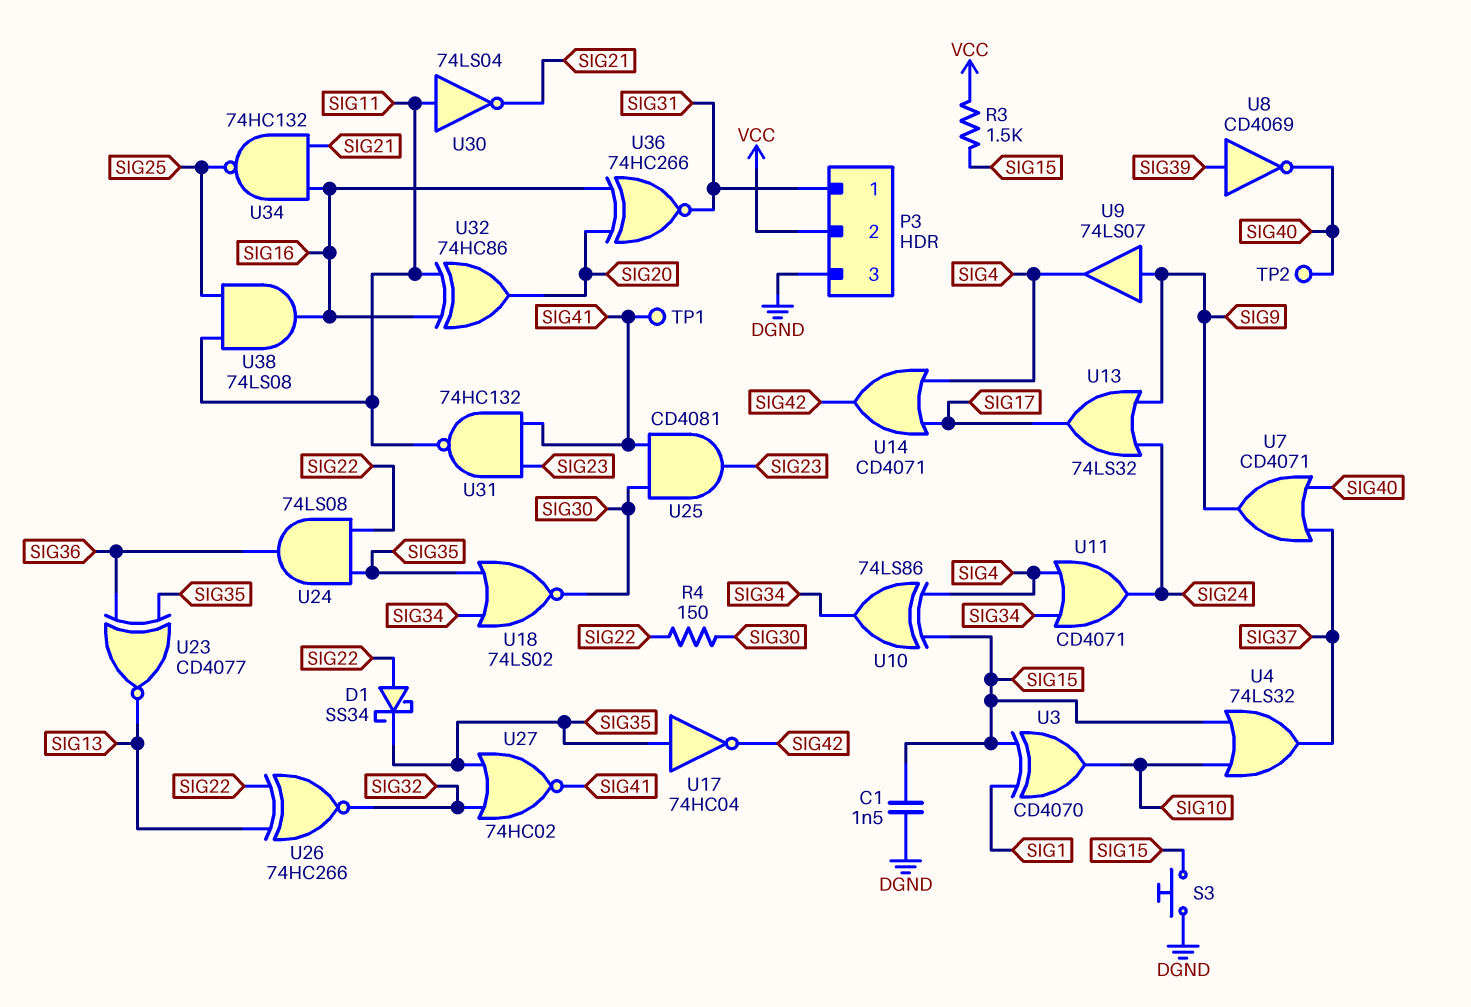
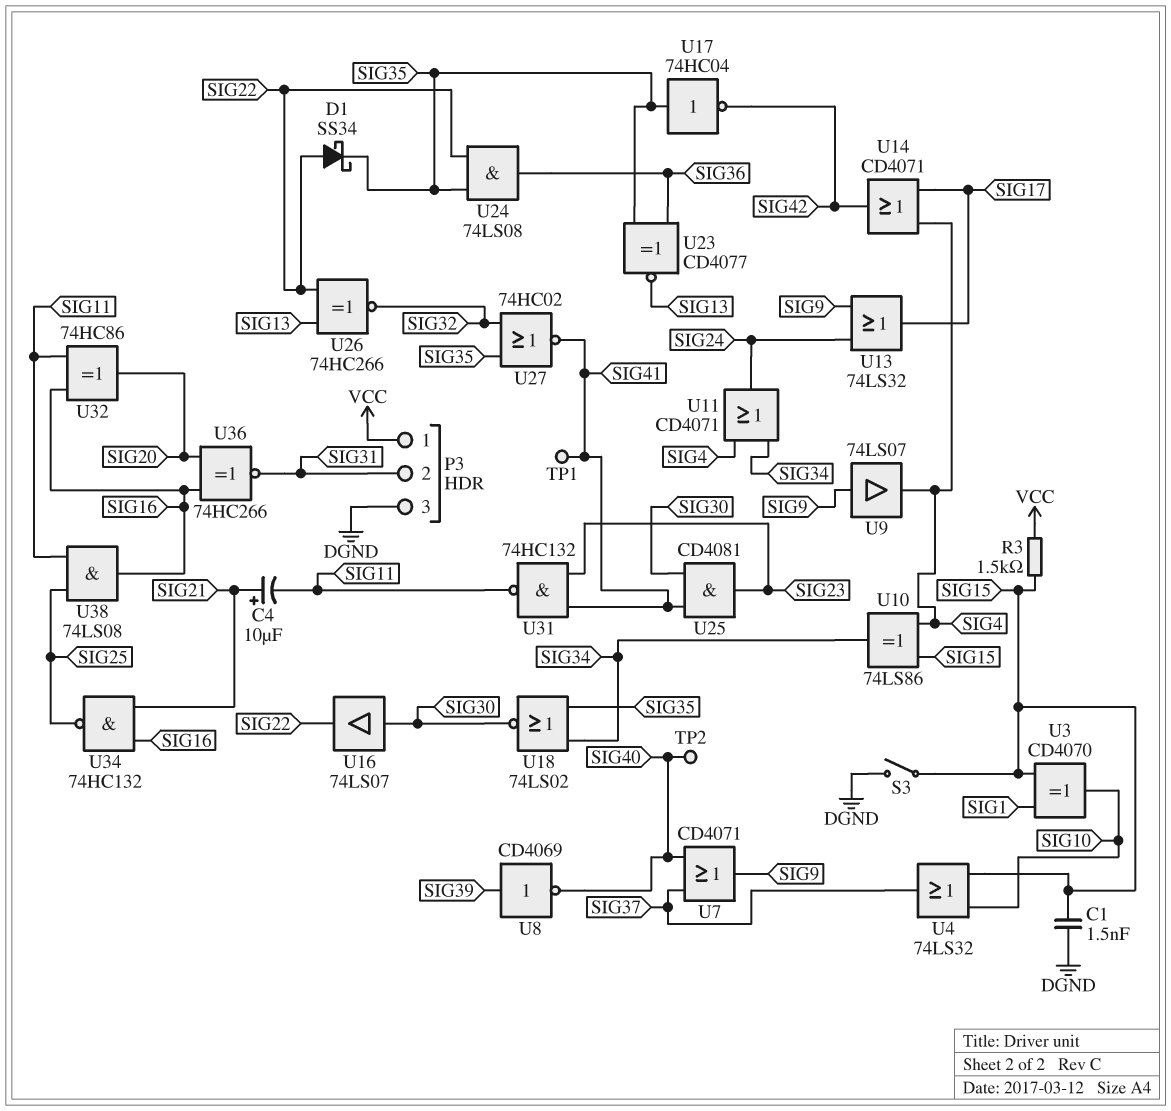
C4: none -> 10uF (plus SIG21, minus SIG11)
P3 pin 1: SIG31 -> VCC
P3 pin 2: VCC -> SIG31
R4: 150 (SIG22, SIG30) -> none
S3: button (DGND, SIG15) -> switch (DGND, SIG15)
U16: none -> buffer 74LS07 (in SIG30, out SIG22)
U30: NOT 74LS04 (in SIG11, out SIG21) -> none

